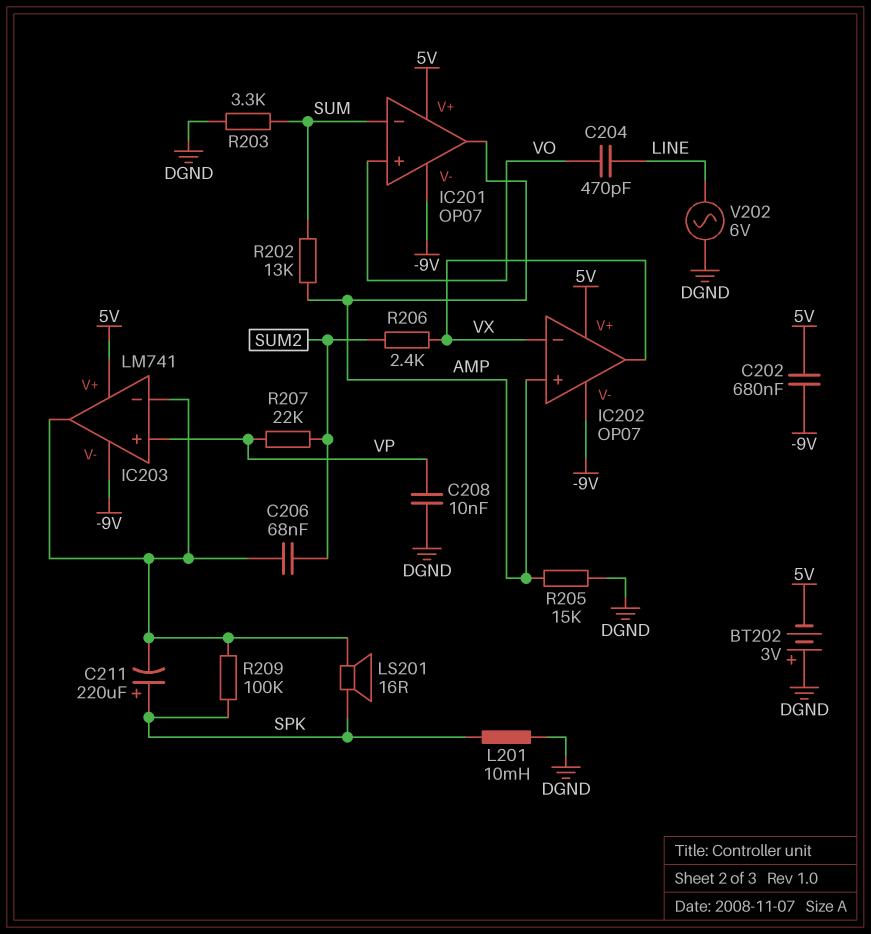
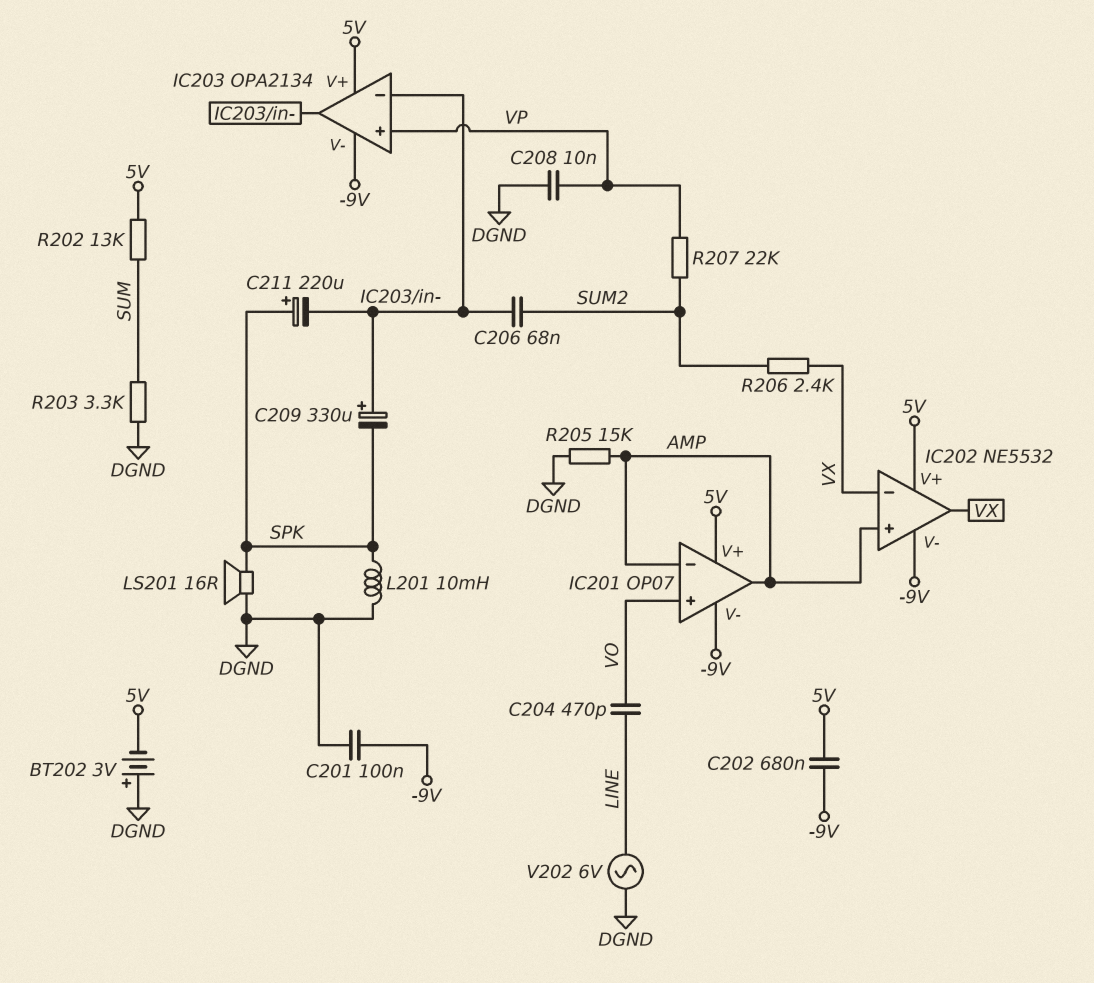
C201: none -> 100nF (-9V, DGND)
C209: none -> 330uF (plus IC203/in-, minus SPK)
IC201 pin in-: SUM -> AMP
IC202: OP07 -> NE5532
IC203: LM741 -> OPA2134
LS201: speaker 16R (IC203/in-, SPK) -> speaker 16R (DGND, SPK)
R202: 13k (AMP, SUM) -> 13k (5V, SUM)
R209: 100k (IC203/in-, SPK) -> none

